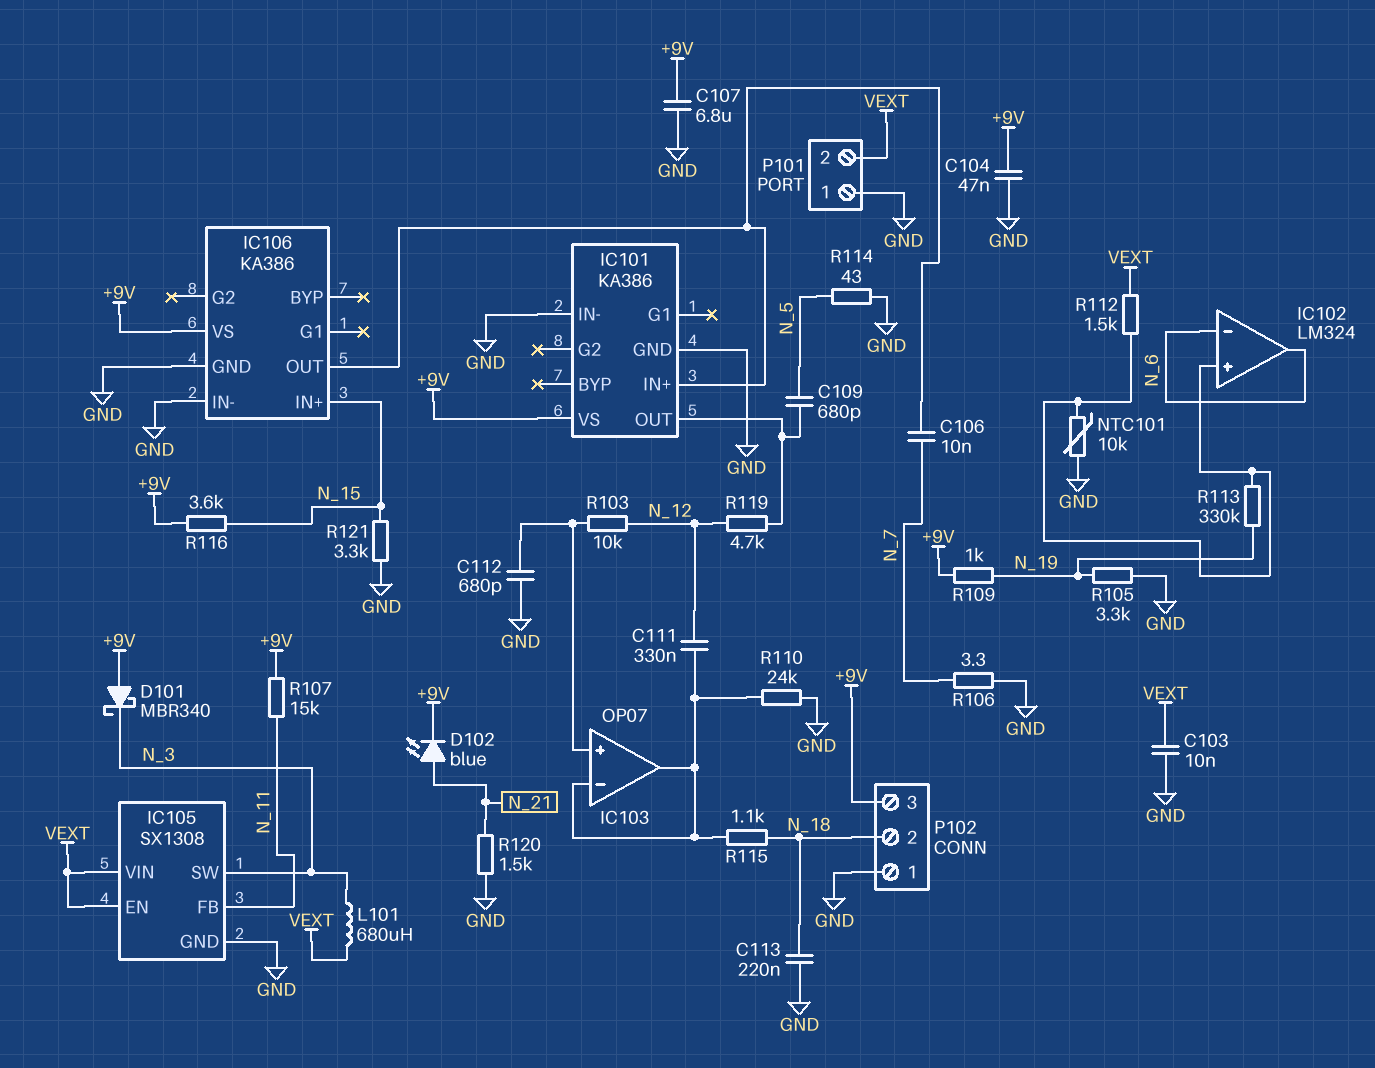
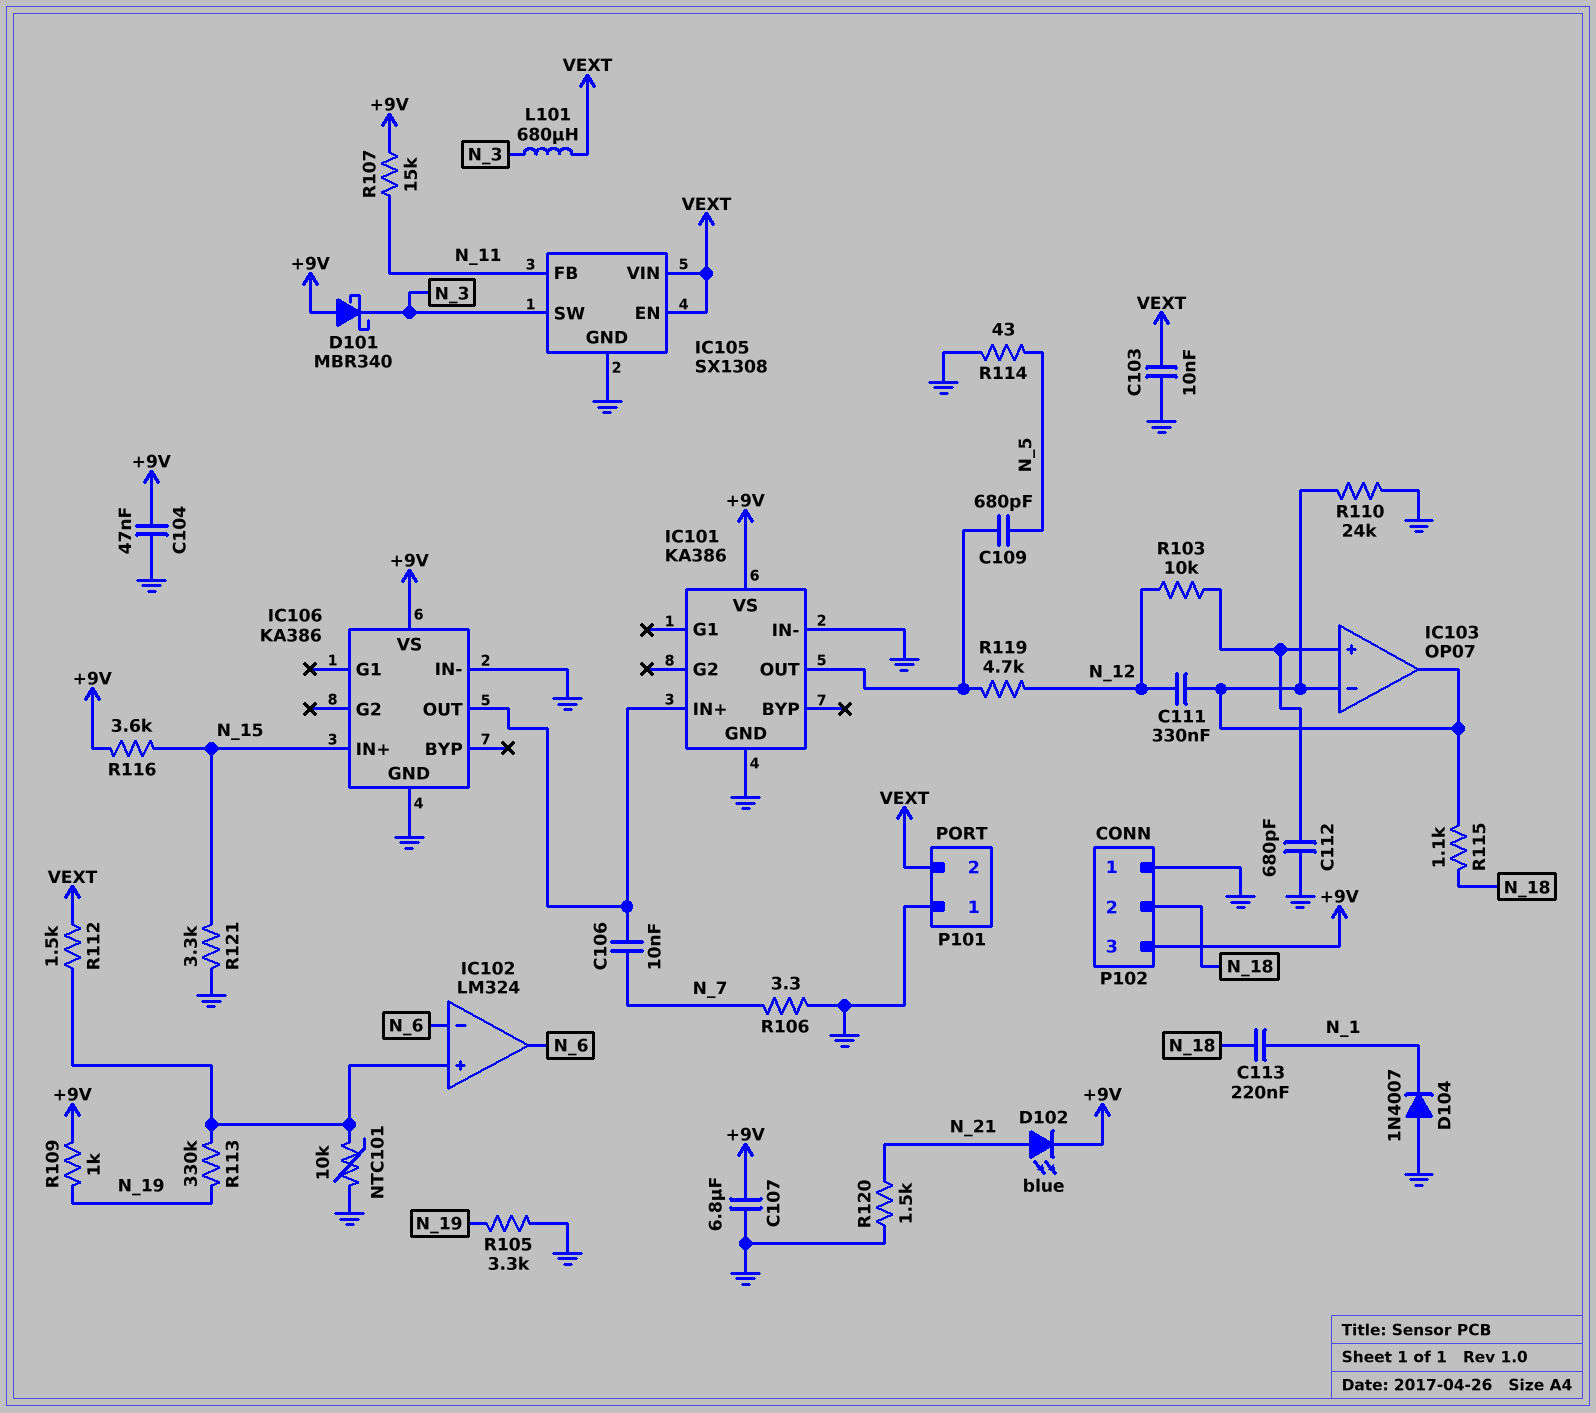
C113: 220nF (GND, N_18) -> 220nF (N_1, N_18)
D104: none -> diode 1N4007 (A GND, K N_1)

